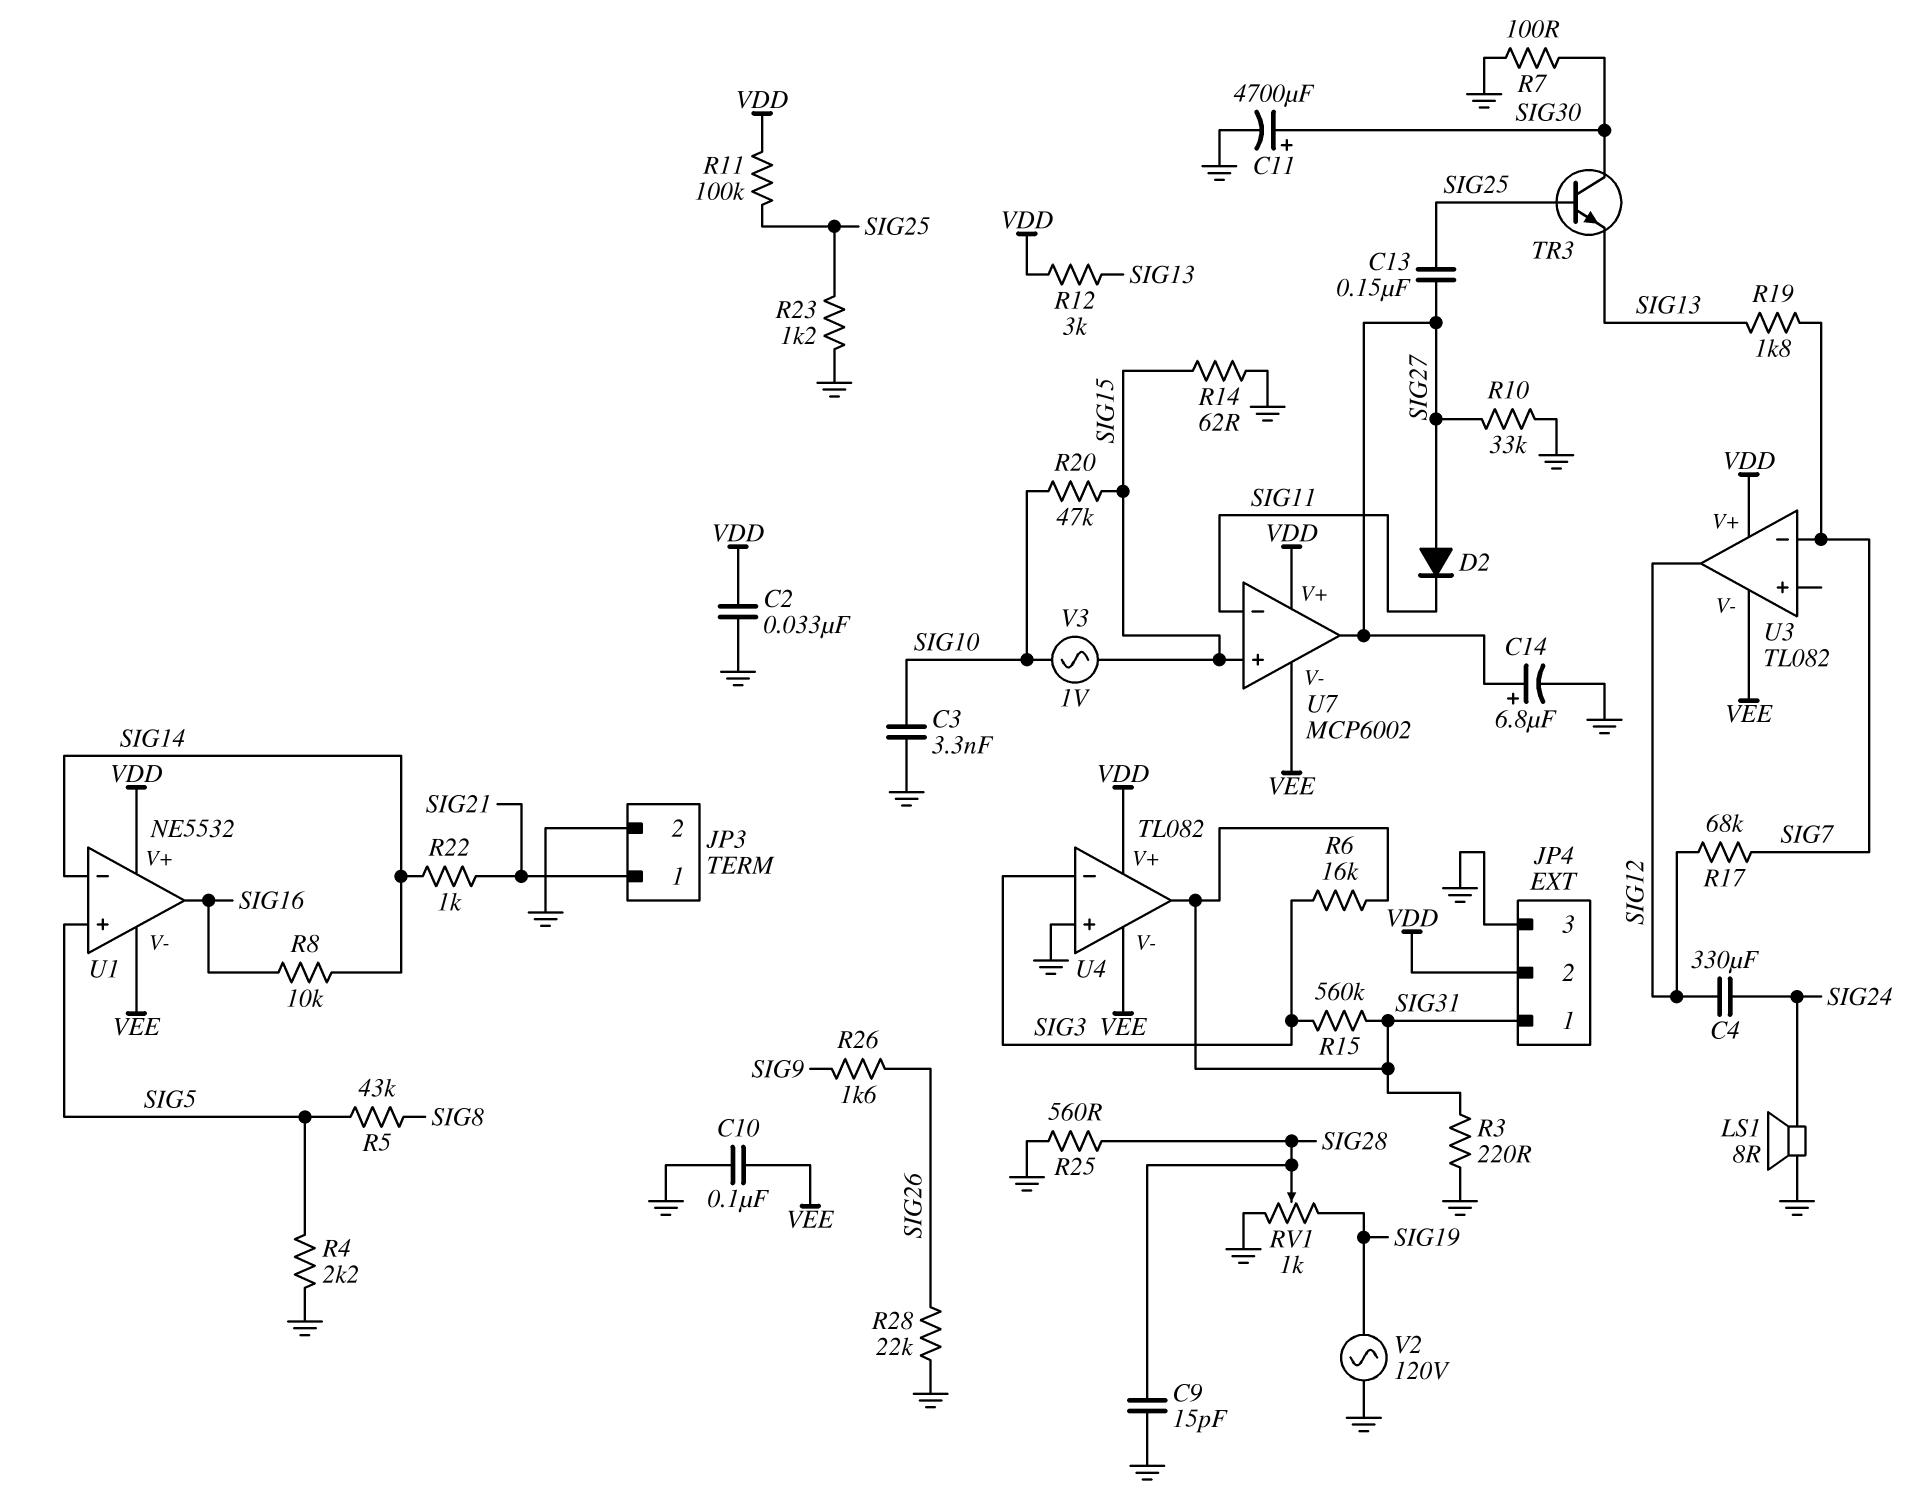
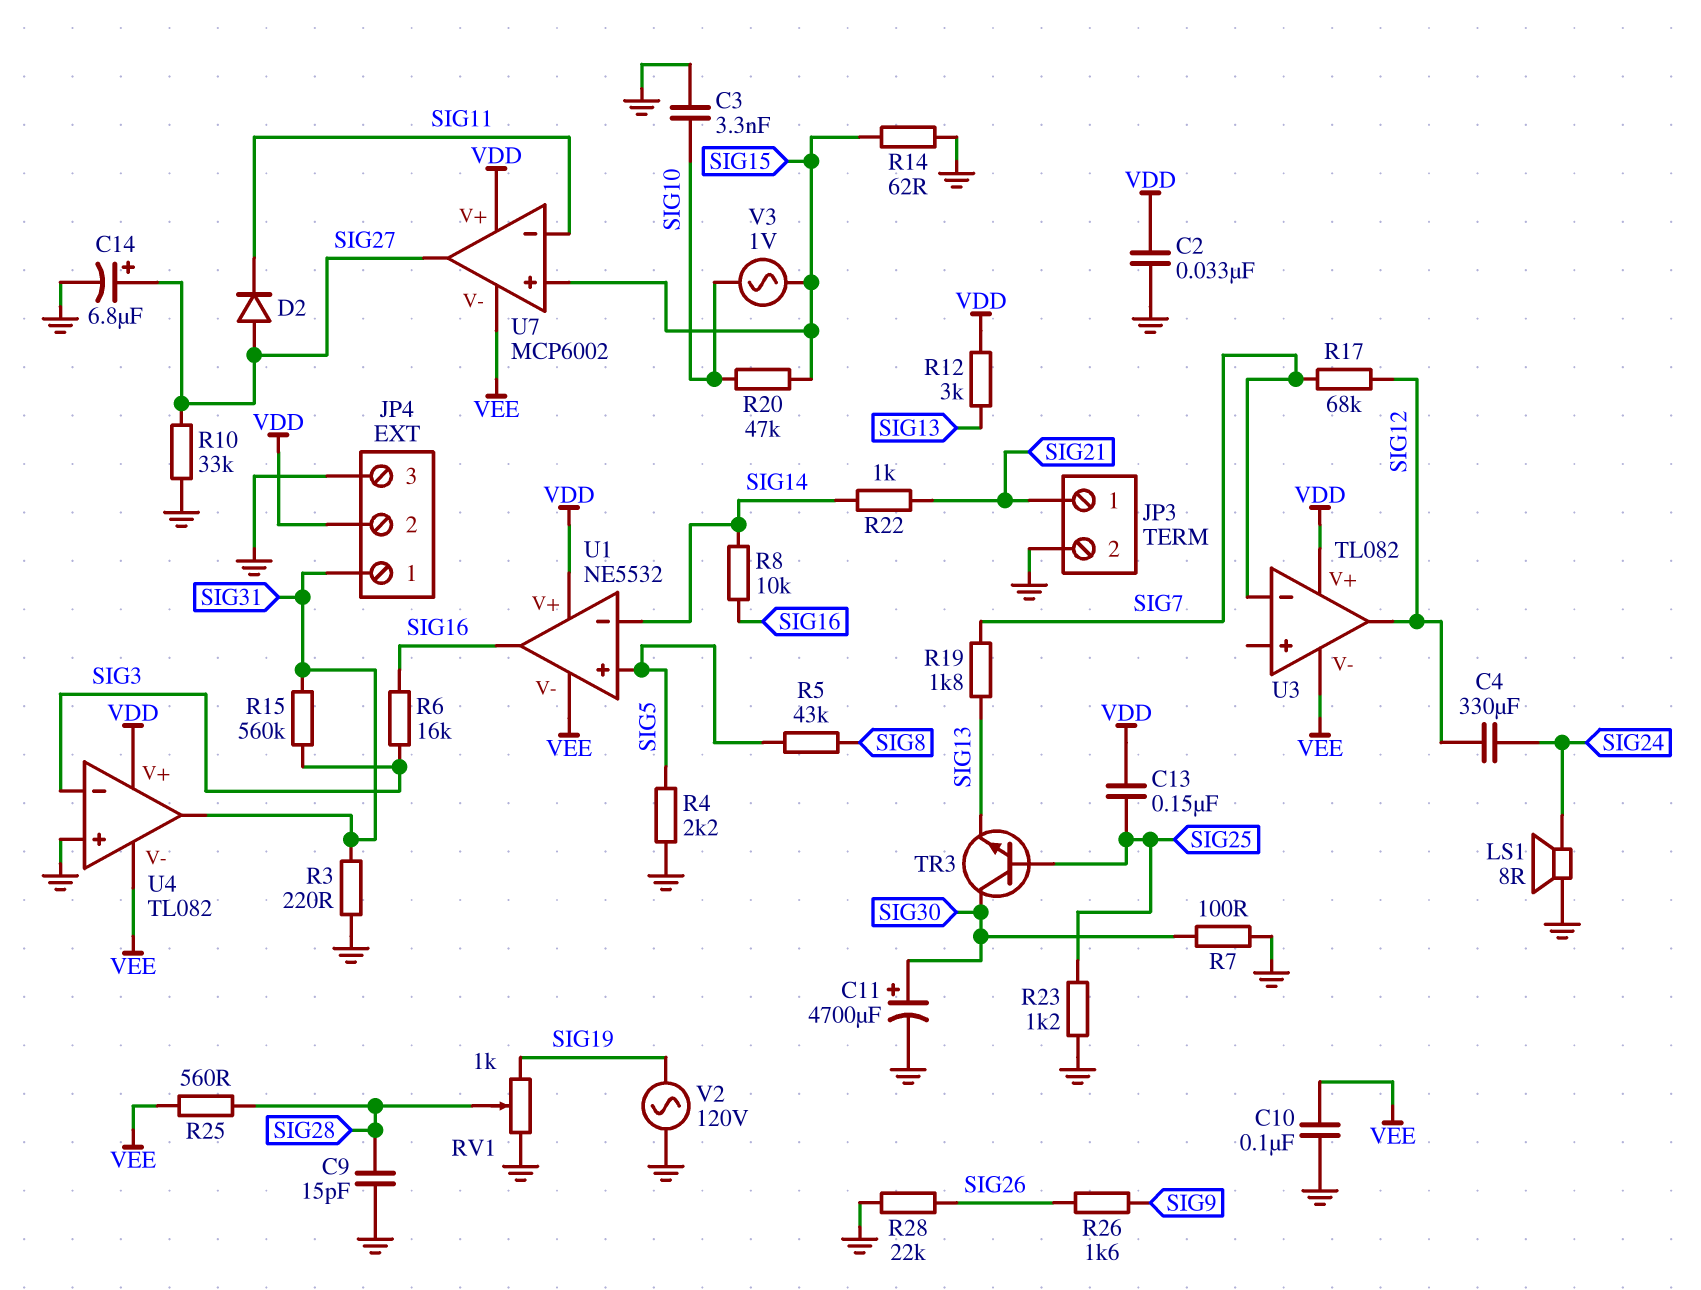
C13: 150nF (SIG25, SIG27) -> 150nF (SIG25, VDD)
R6: 16k (SIG3, SIG31) -> 16k (SIG3, SIG16)
R11: 100k (SIG25, VDD) -> none
R25: 560 (GND, SIG28) -> 560 (SIG28, VEE)

